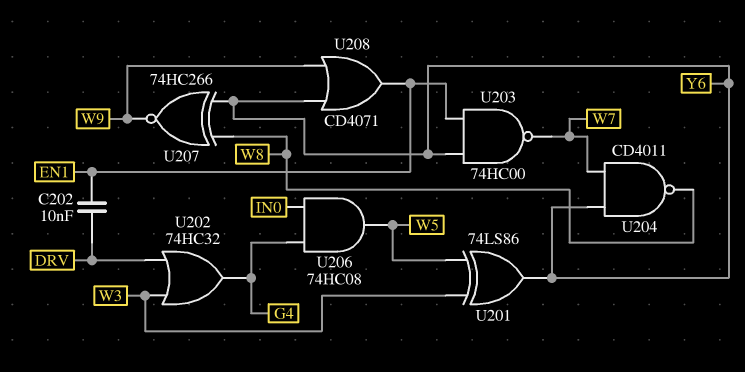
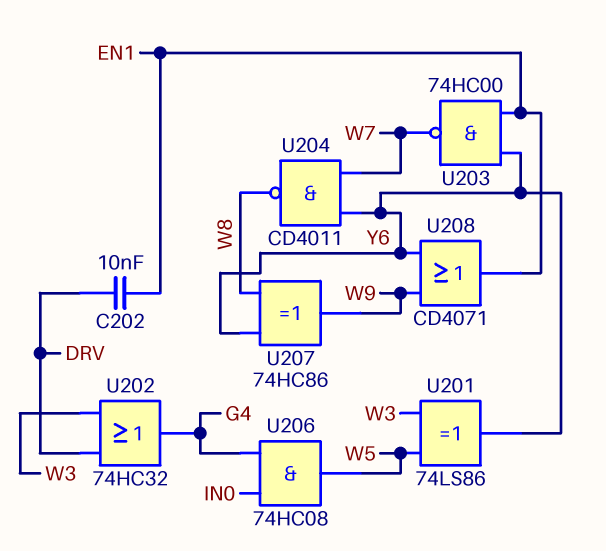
U207: XNOR 74HC266 (in W8, in Y6, out W9) -> XOR 74HC86 (in W8, in Y6, out W9)

